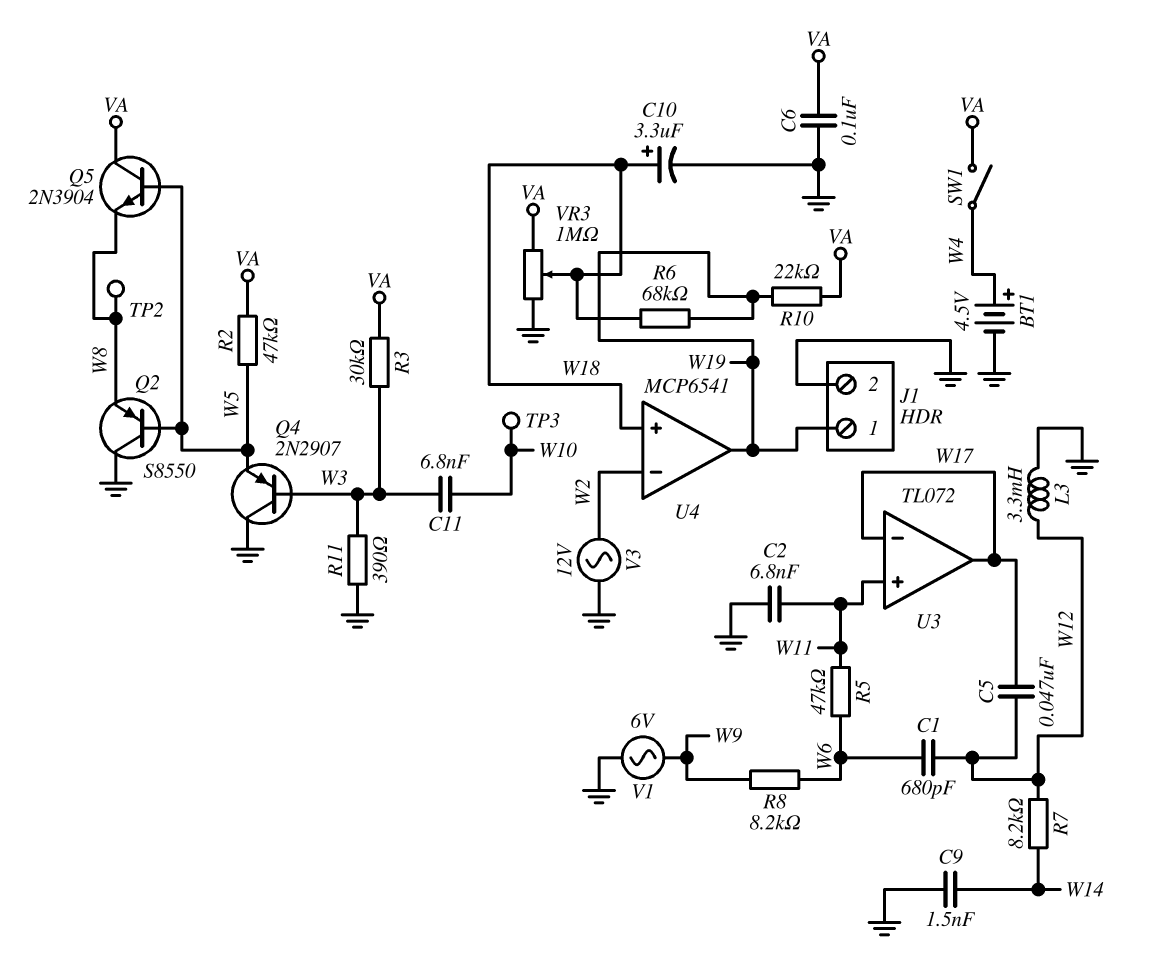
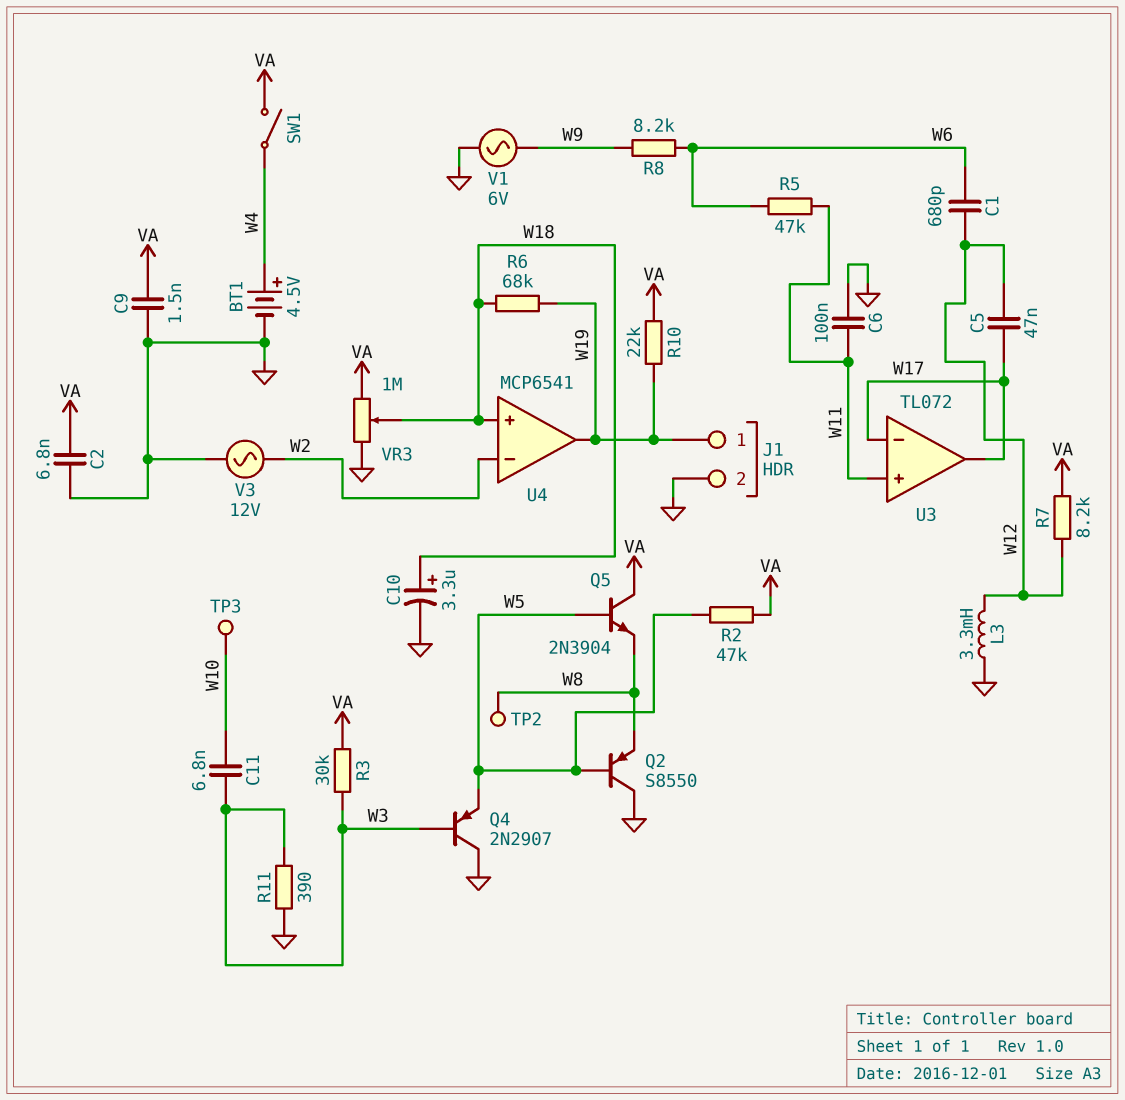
C2: 6.8nF (GND, W11) -> 6.8nF (GND, VA)
C6: 100nF (GND, VA) -> 100nF (GND, W11)
C9: 1.5nF (GND, W14) -> 1.5nF (GND, VA)
R7: 8.2k (W12, W14) -> 8.2k (VA, W12)

